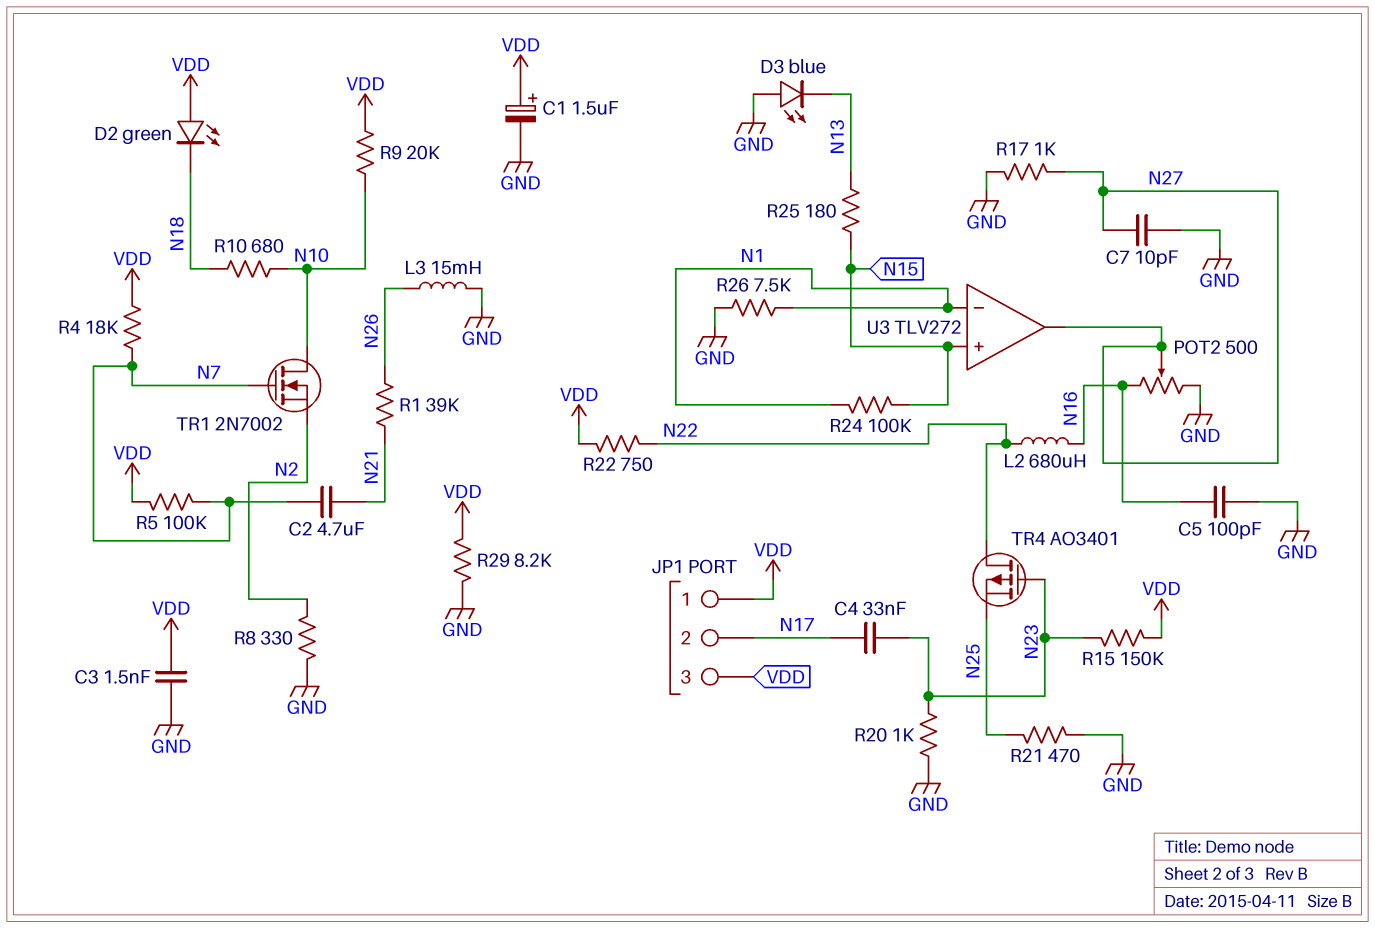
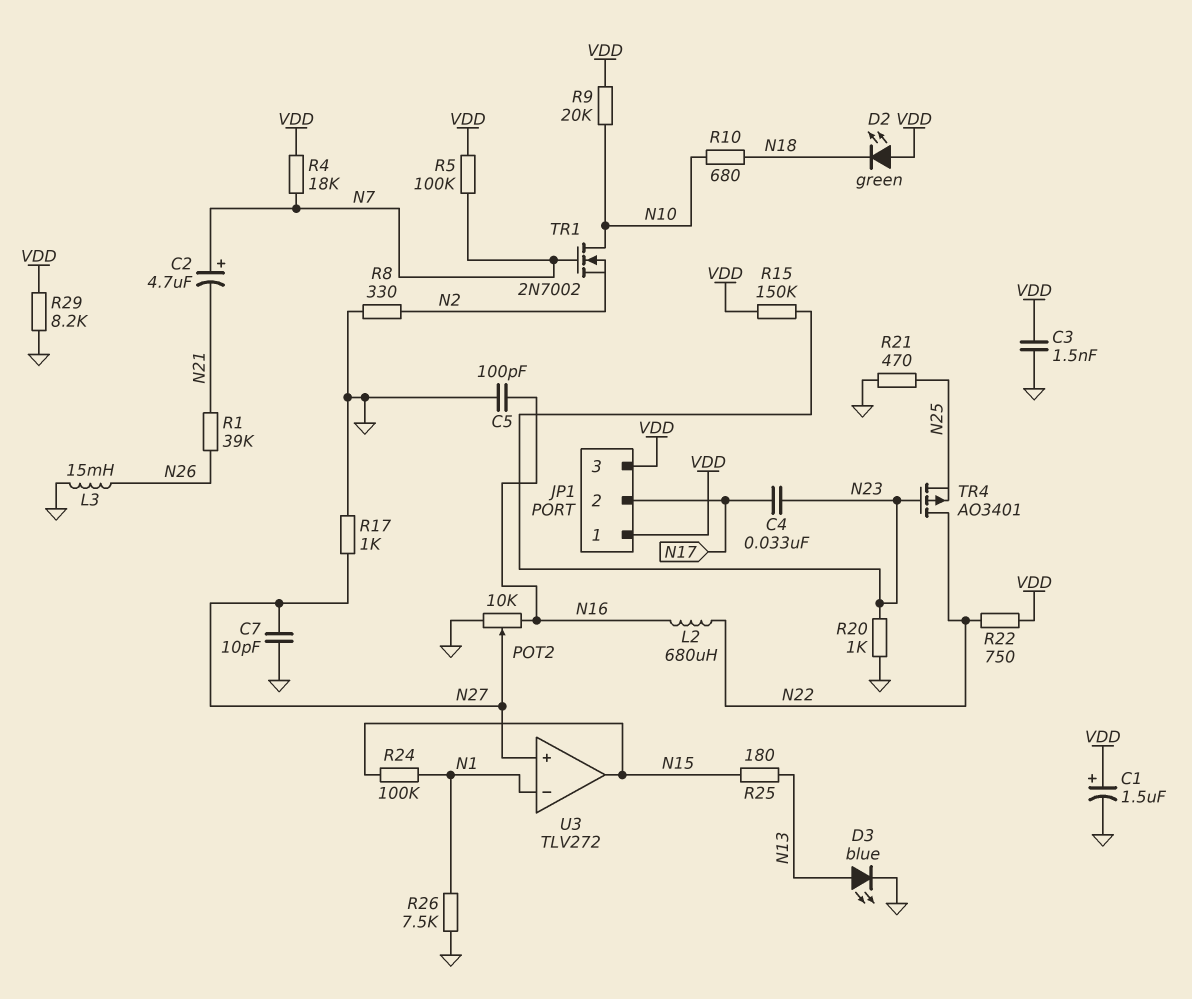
C2: 4.7uF (N7, N21) -> 4.7uF (plus N7, minus N21)
D3: LED blue (A GND, K N13) -> LED blue (A N13, K GND)
POT2: 500 (GND, N16, wiper N27) -> 10k (GND, N16, wiper N27)
U3 pin in+: N15 -> N27
U3 pin out: N27 -> N15

